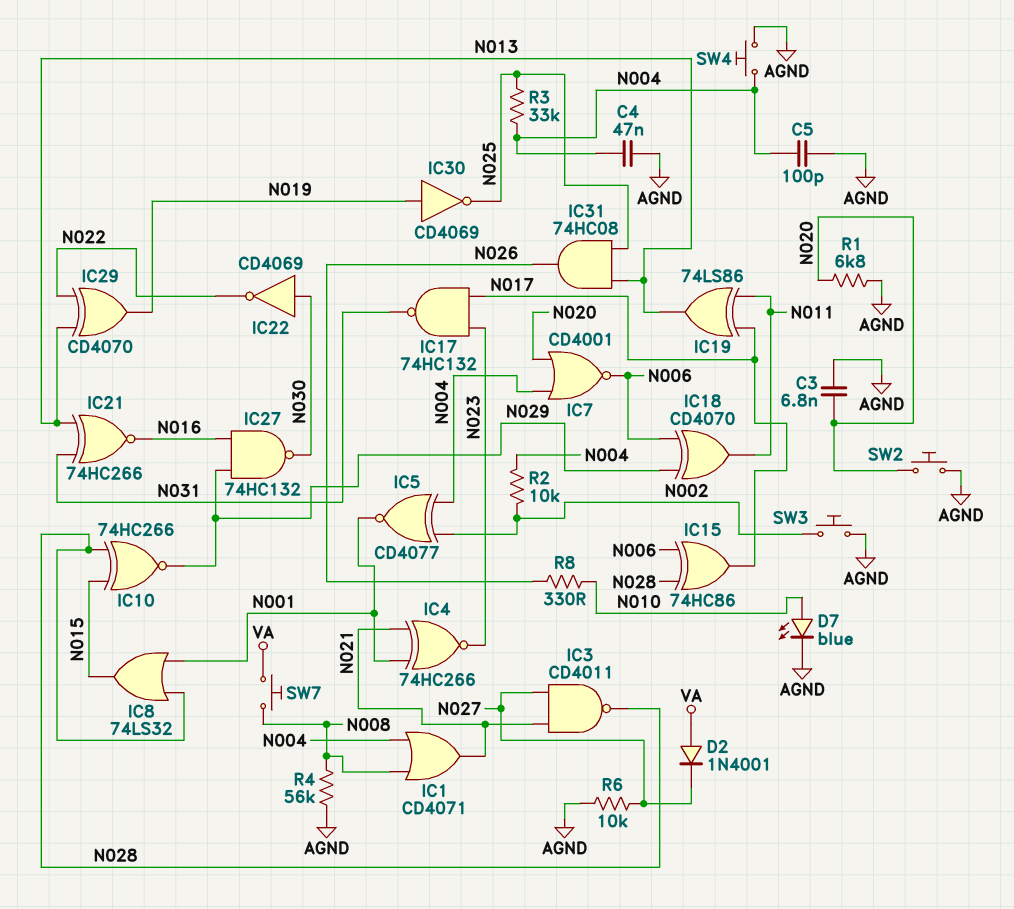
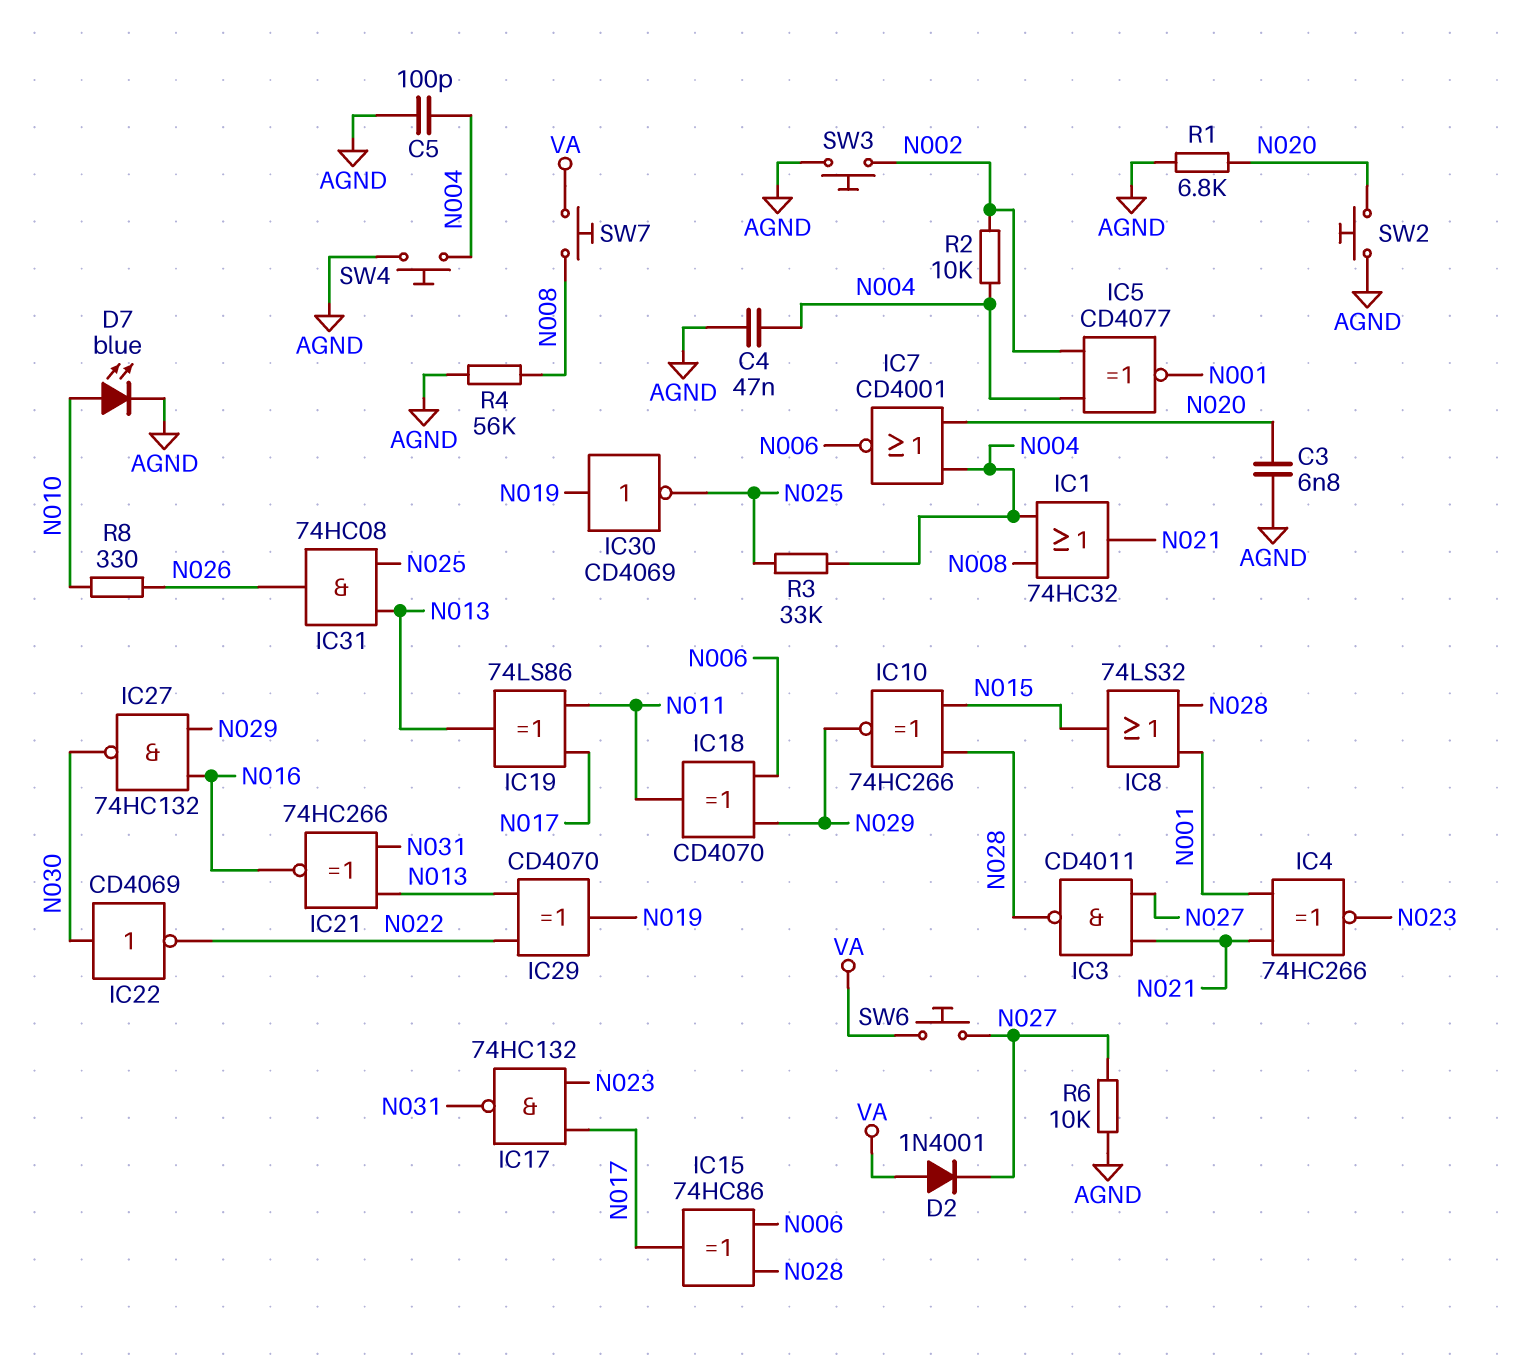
IC1: OR CD4071 (in N004, in N008, out N021) -> OR 74HC32 (in N004, in N008, out N021)
SW6: none -> button (N027, VA)

